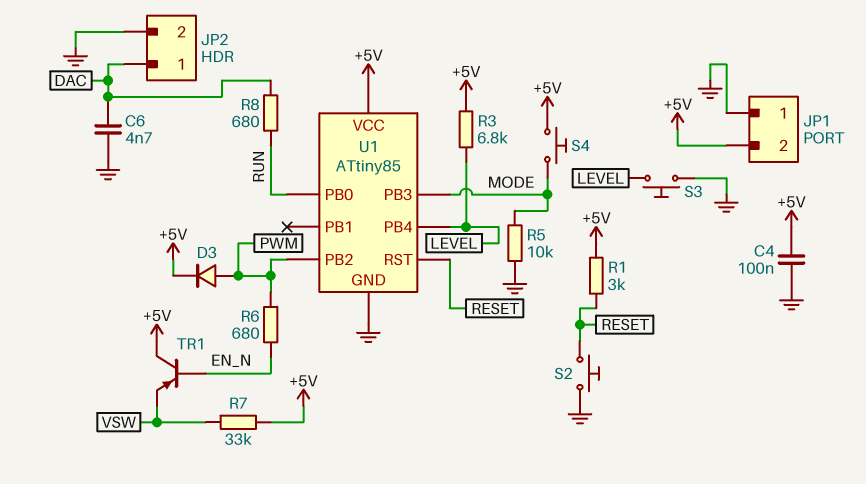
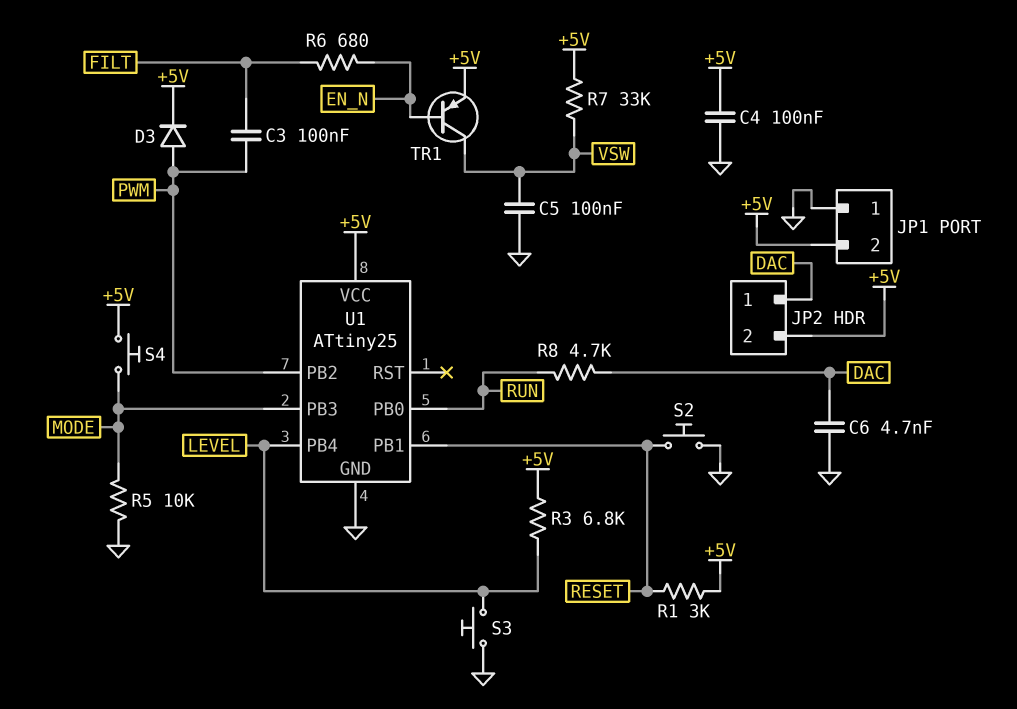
C3: none -> 100nF (FILT, PWM)
C5: none -> 100nF (GND, VSW)
JP2 pin 2: GND -> +5V
R6: 680 (EN_N, PWM) -> 680 (EN_N, FILT)
R8: 680 (DAC, RUN) -> 4.7k (DAC, RUN)
TR1: PNP (B EN_N, C +5V, E VSW) -> PNP (B EN_N, C VSW, E +5V)
U1: ATtiny85 -> ATtiny25
U1 pin PB1: none -> RESET
U1 pin RST: RESET -> none

